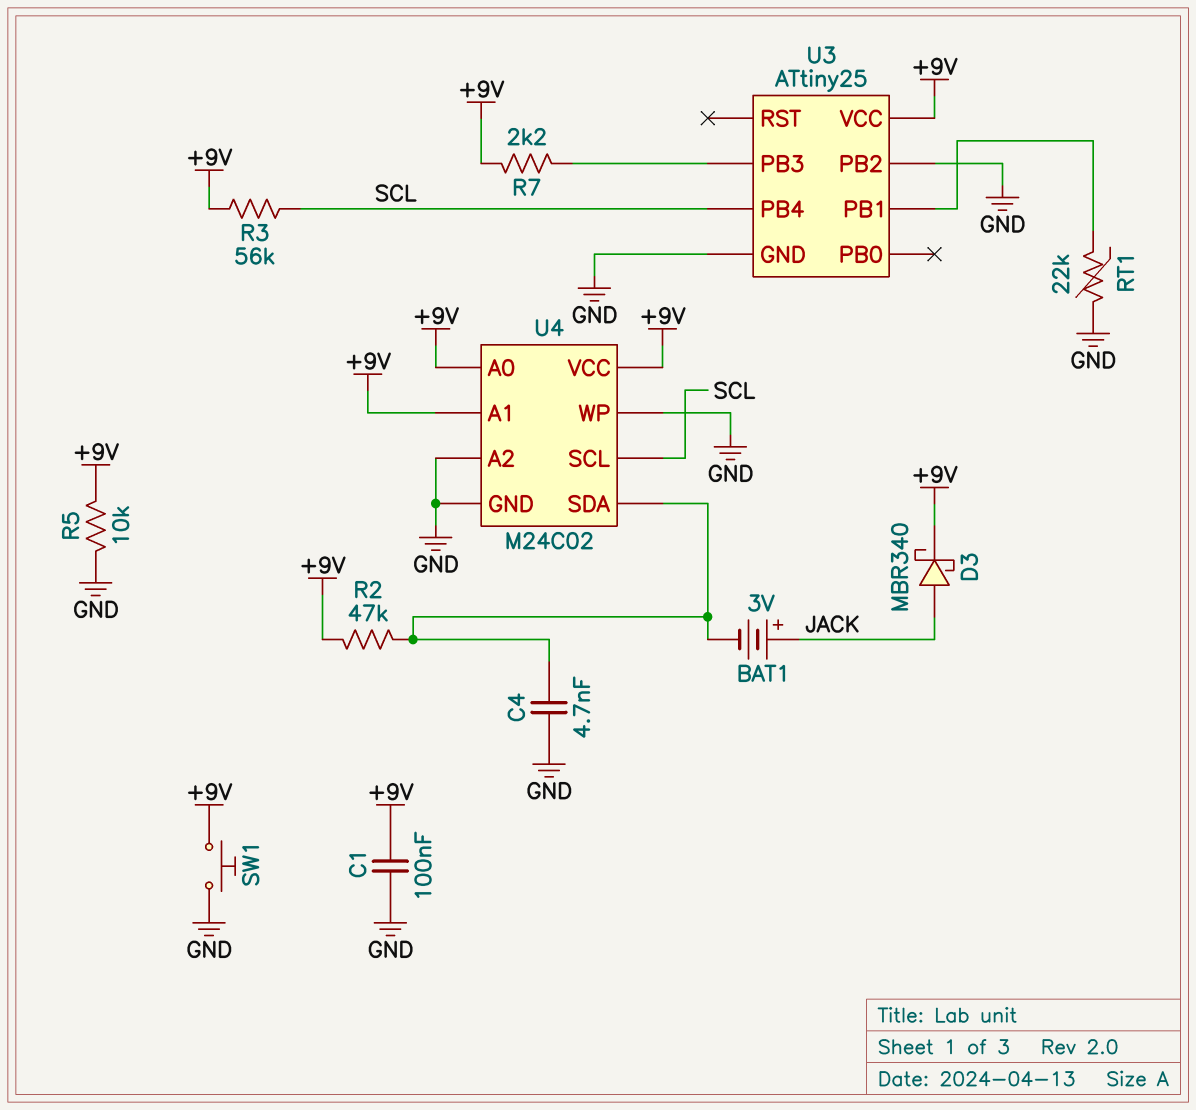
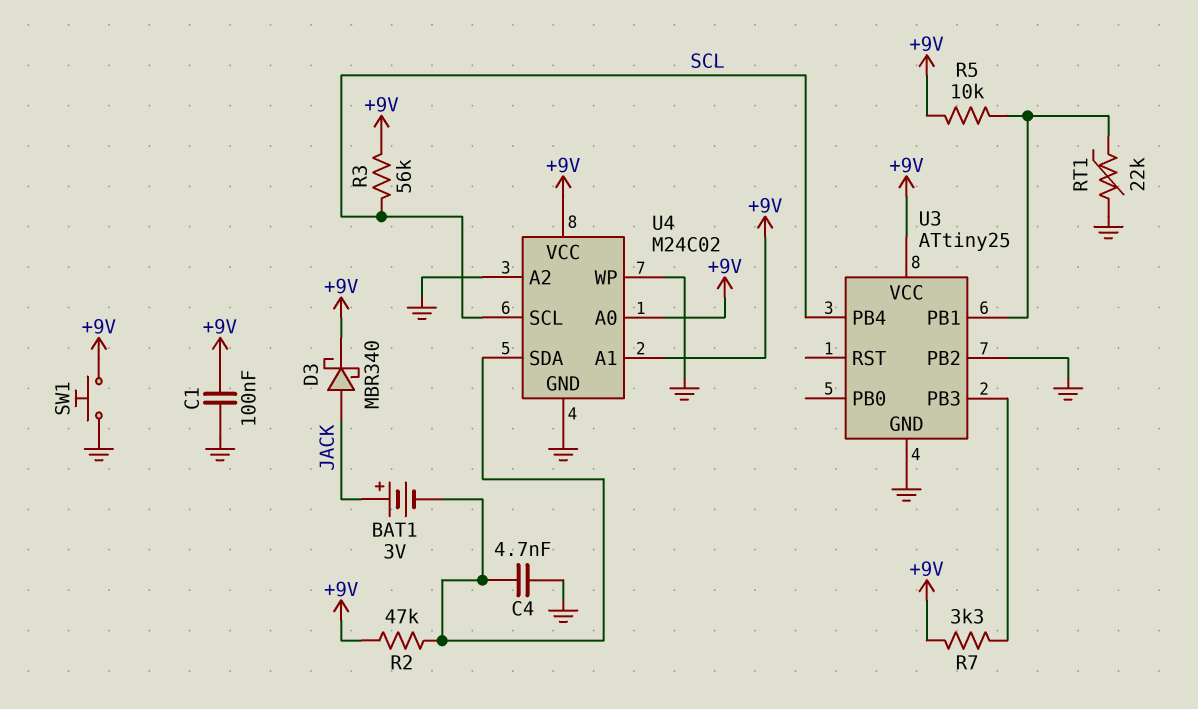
R5: 10k (+9V, GND) -> 10k (+9V, U3/PB1)
R7: 2.2k (+9V, U3/PB3) -> 3.3k (+9V, U3/PB3)

